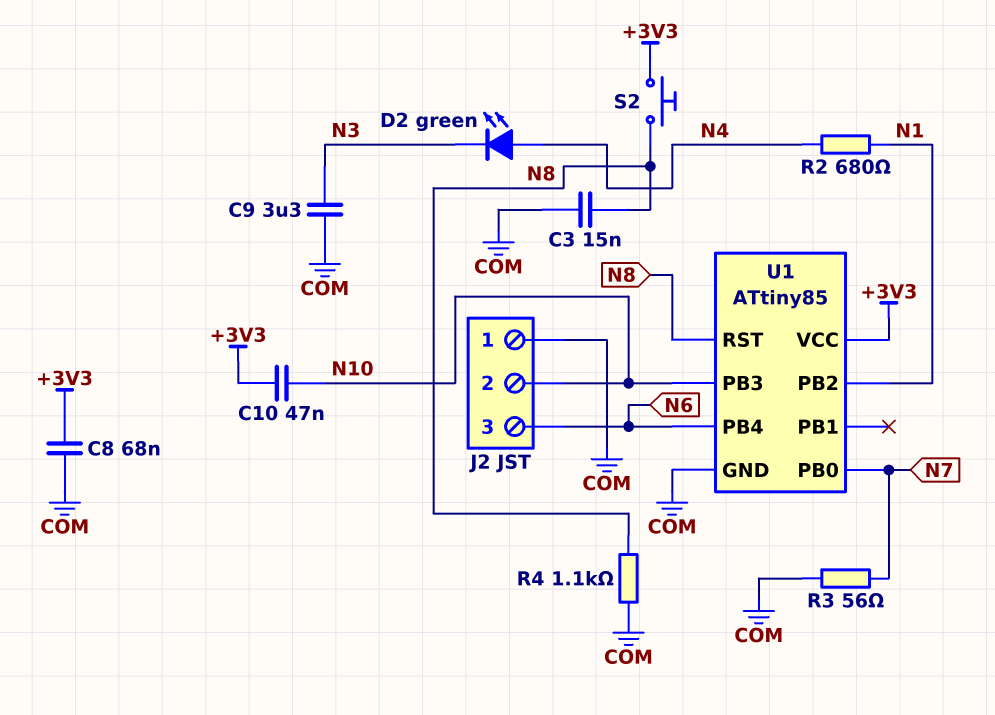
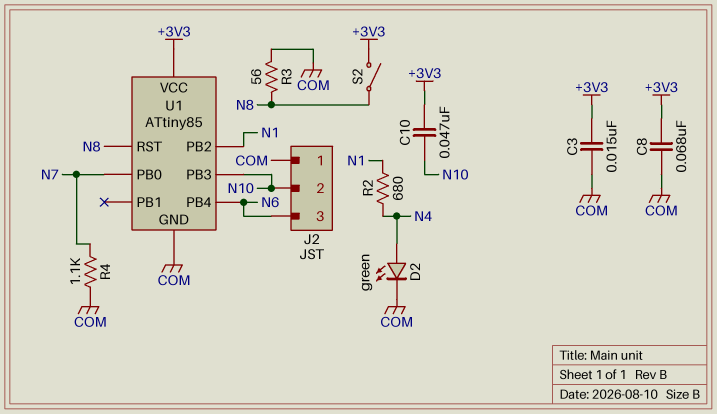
C3: 15nF (COM, N8) -> 15nF (+3V3, COM)
C9: 3.3uF (COM, N3) -> none
D2: LED green (A N4, K N3) -> LED green (A N4, K COM)
R3: 56 (COM, N7) -> 56 (COM, N8)
R4: 1.1k (COM, N8) -> 1.1k (COM, N7)
S2: button (+3V3, N8) -> switch (+3V3, N8)

